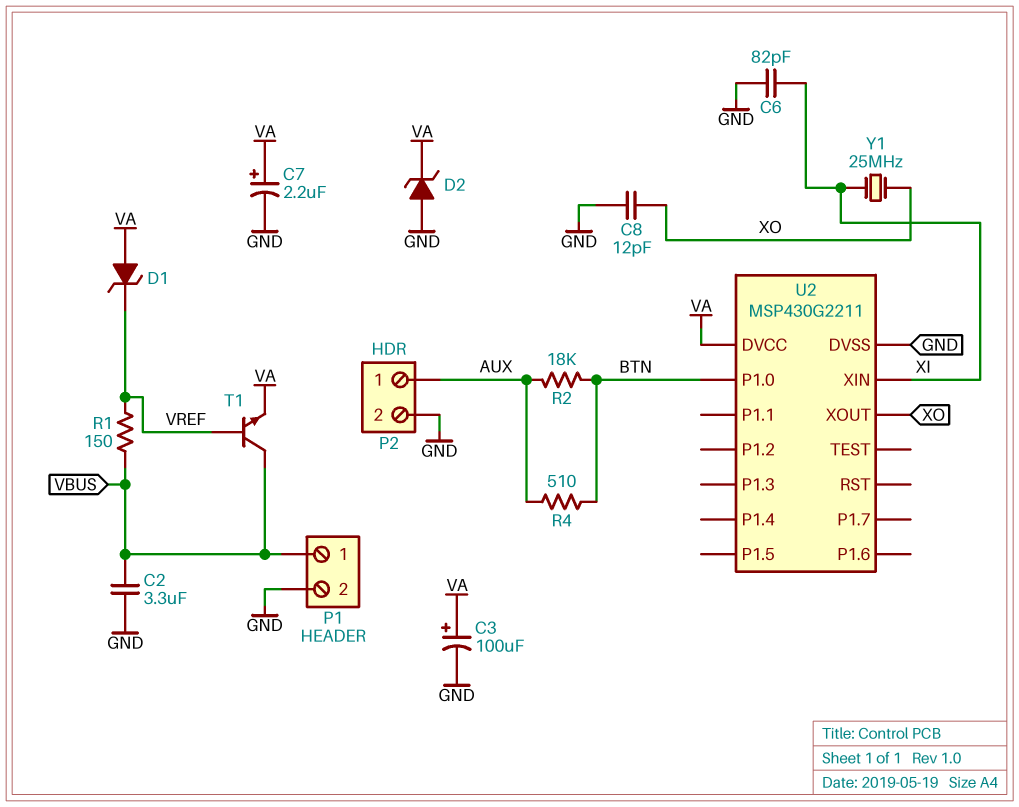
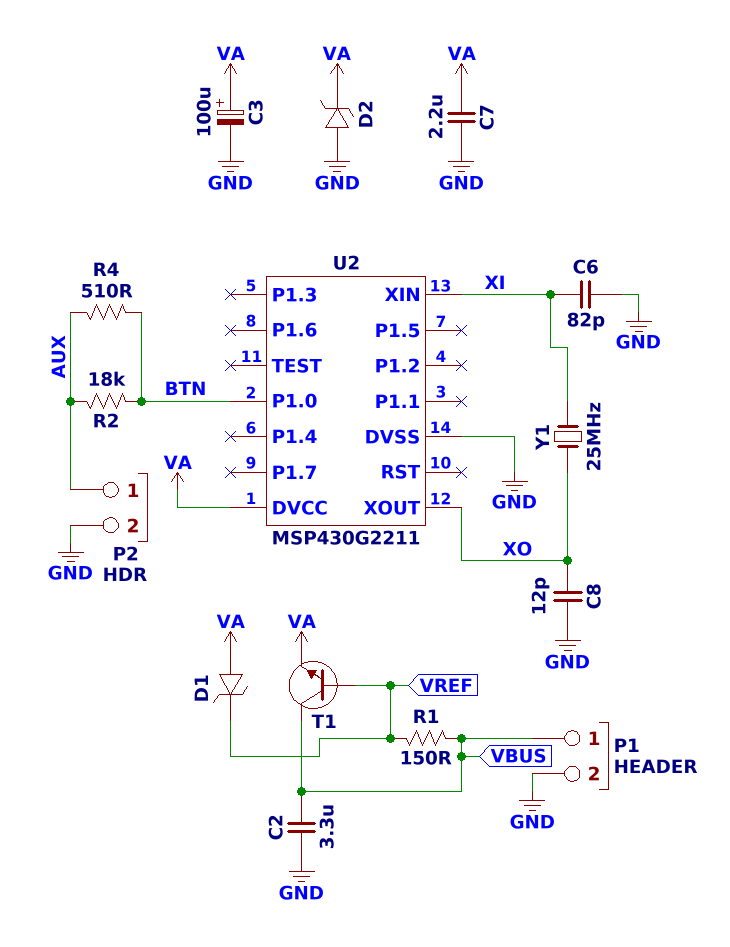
C7: 2.2uF (plus VA, minus GND) -> 2.2uF (GND, VA)

